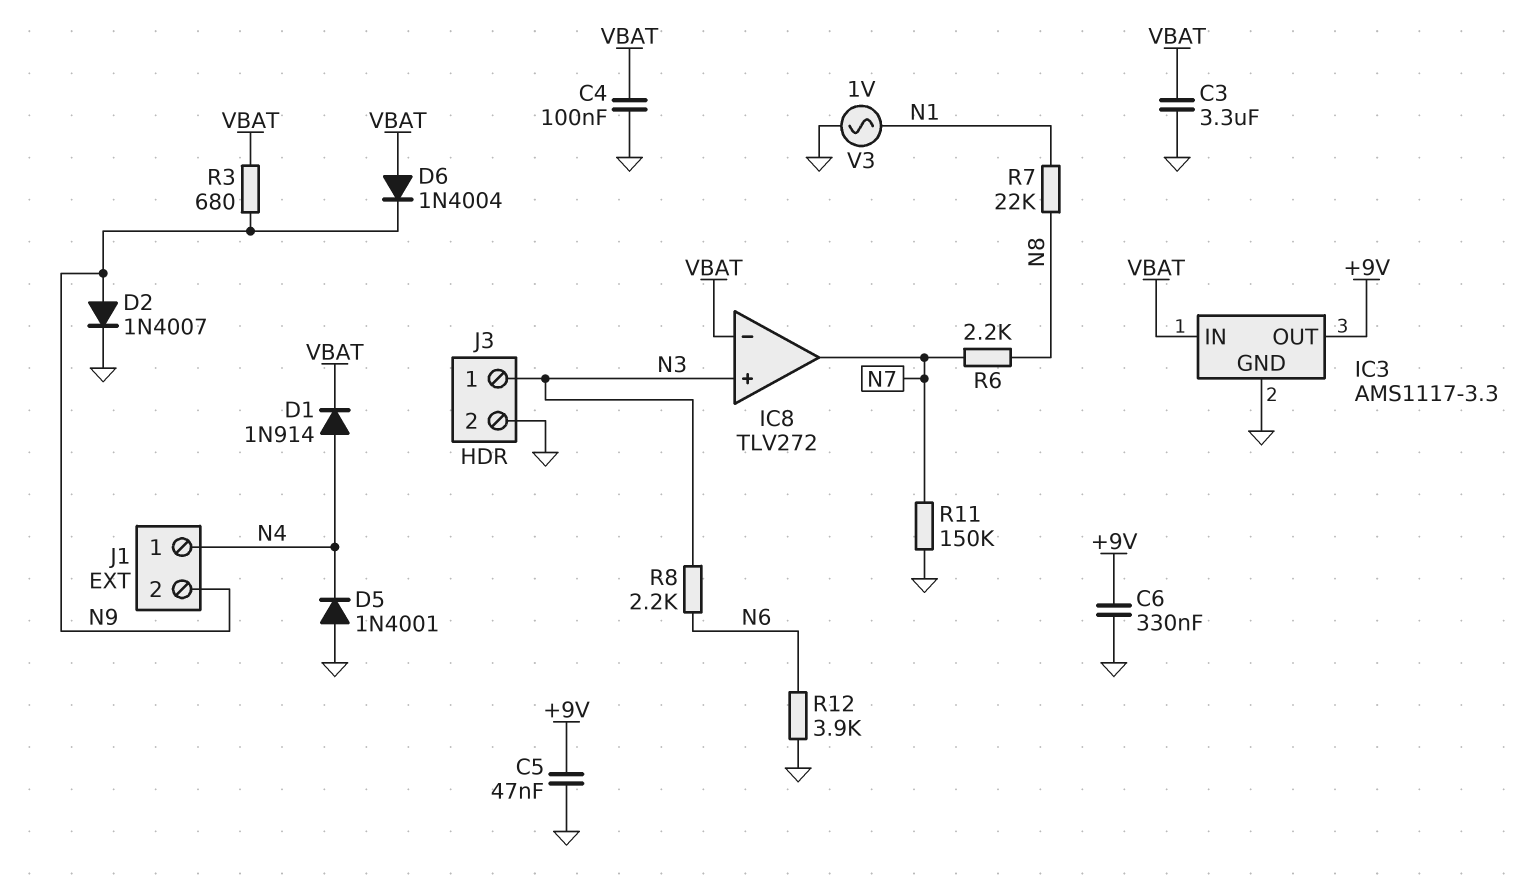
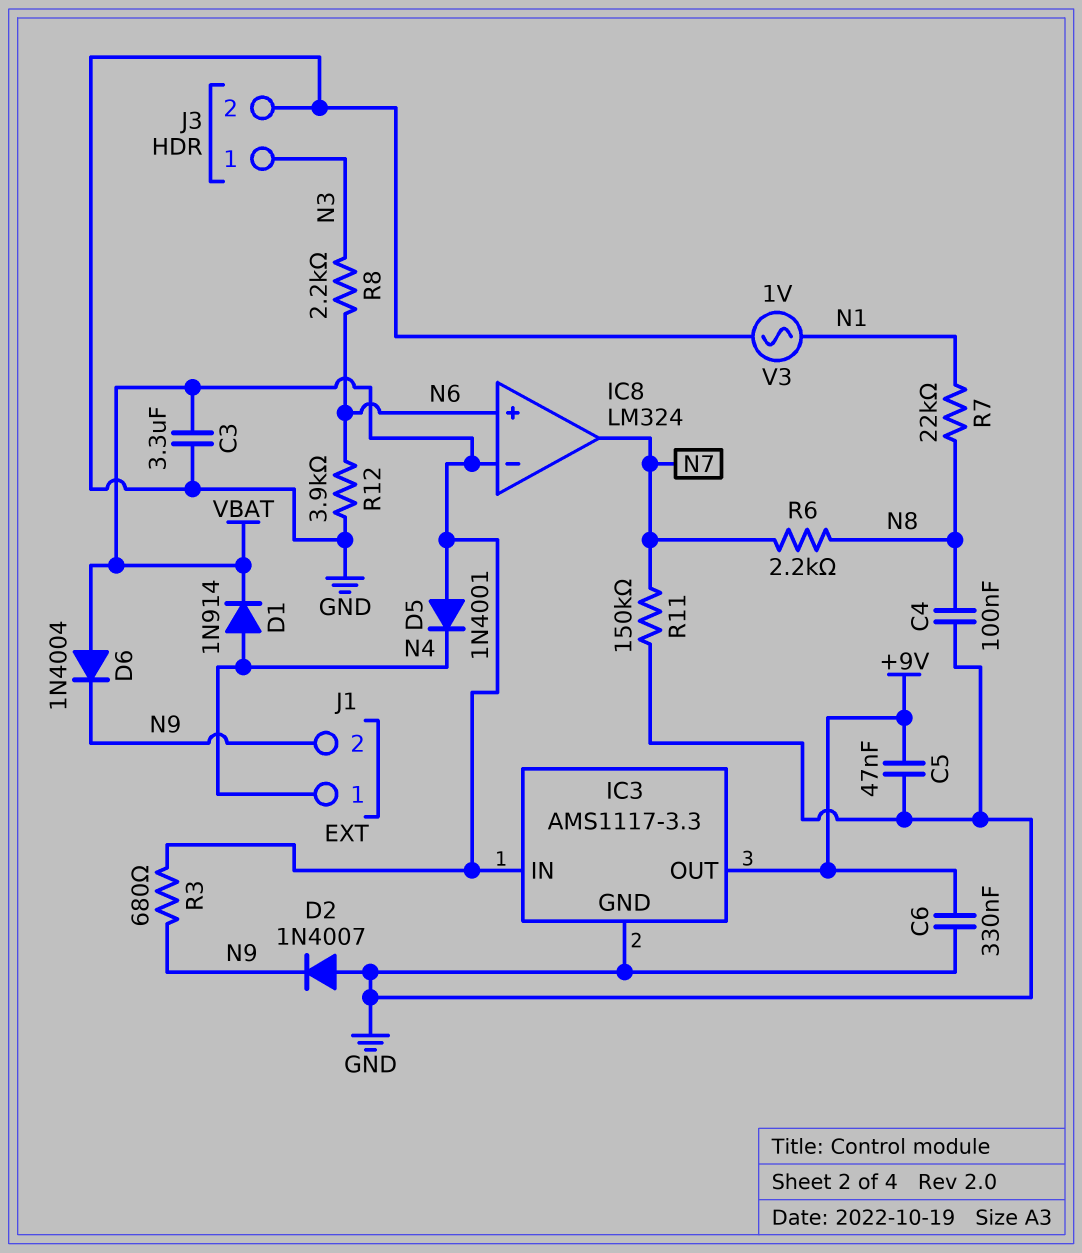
C4: 100nF (GND, VBAT) -> 100nF (GND, N8)
D2: diode 1N4007 (A N9, K GND) -> diode 1N4007 (A GND, K N9)
D5: diode 1N4001 (A GND, K N4) -> diode 1N4001 (A VBAT, K N4)
IC8: TLV272 -> LM324
IC8 pin in+: N3 -> N6

